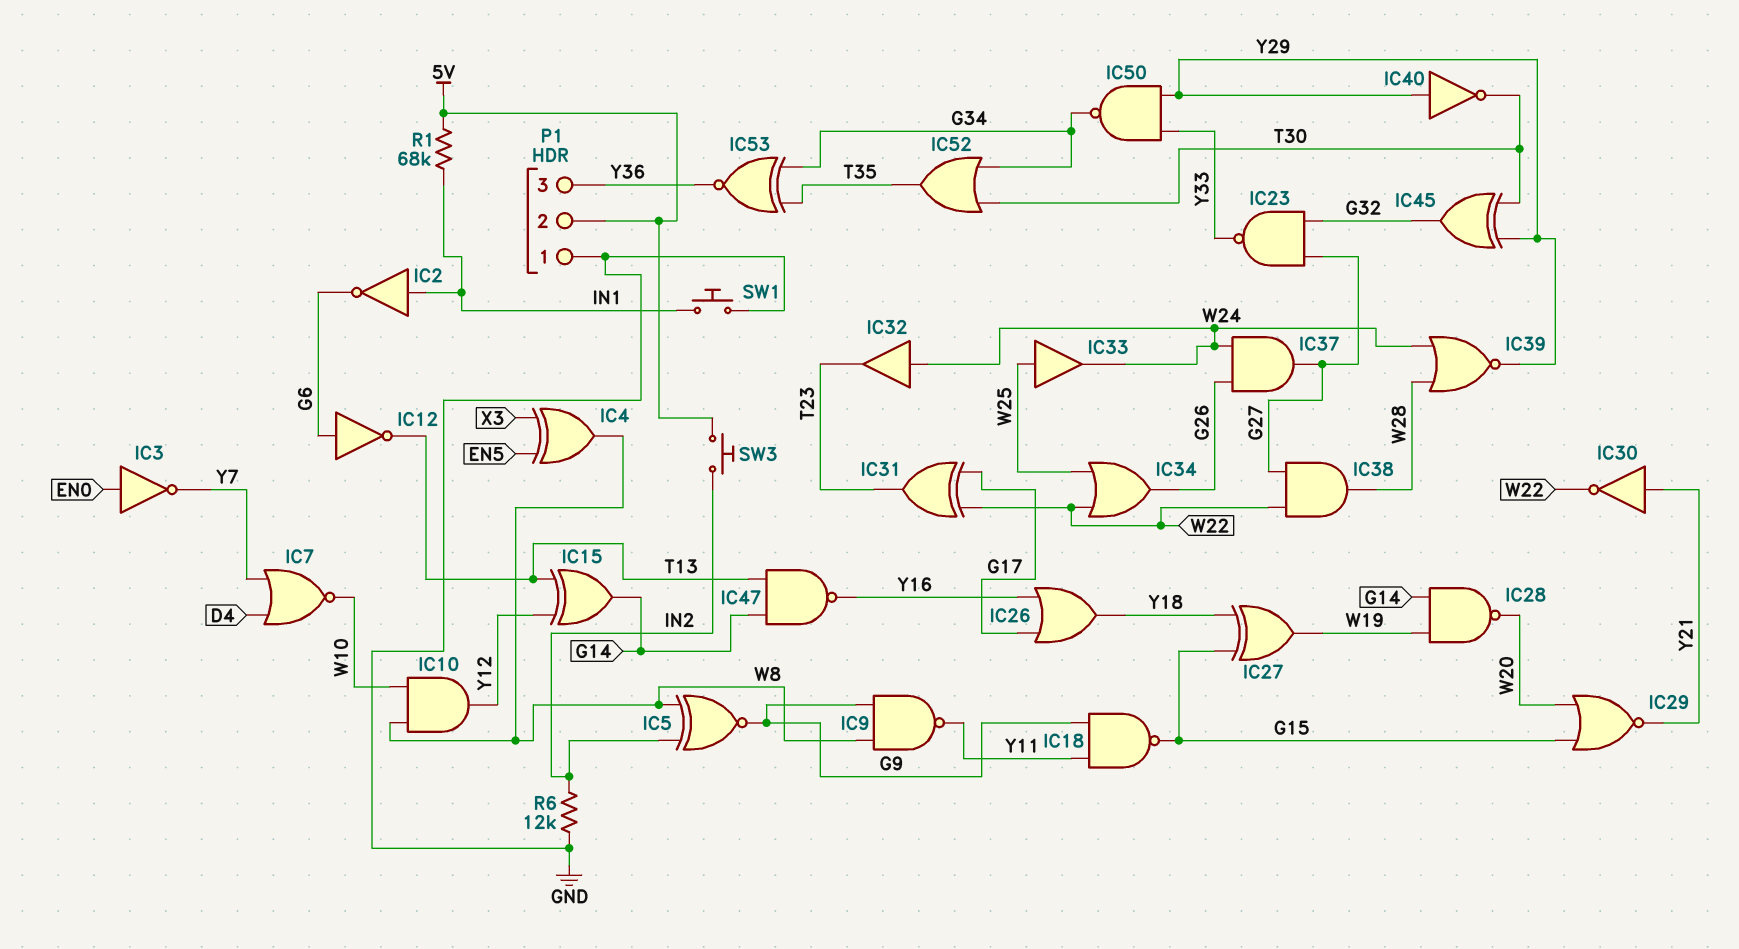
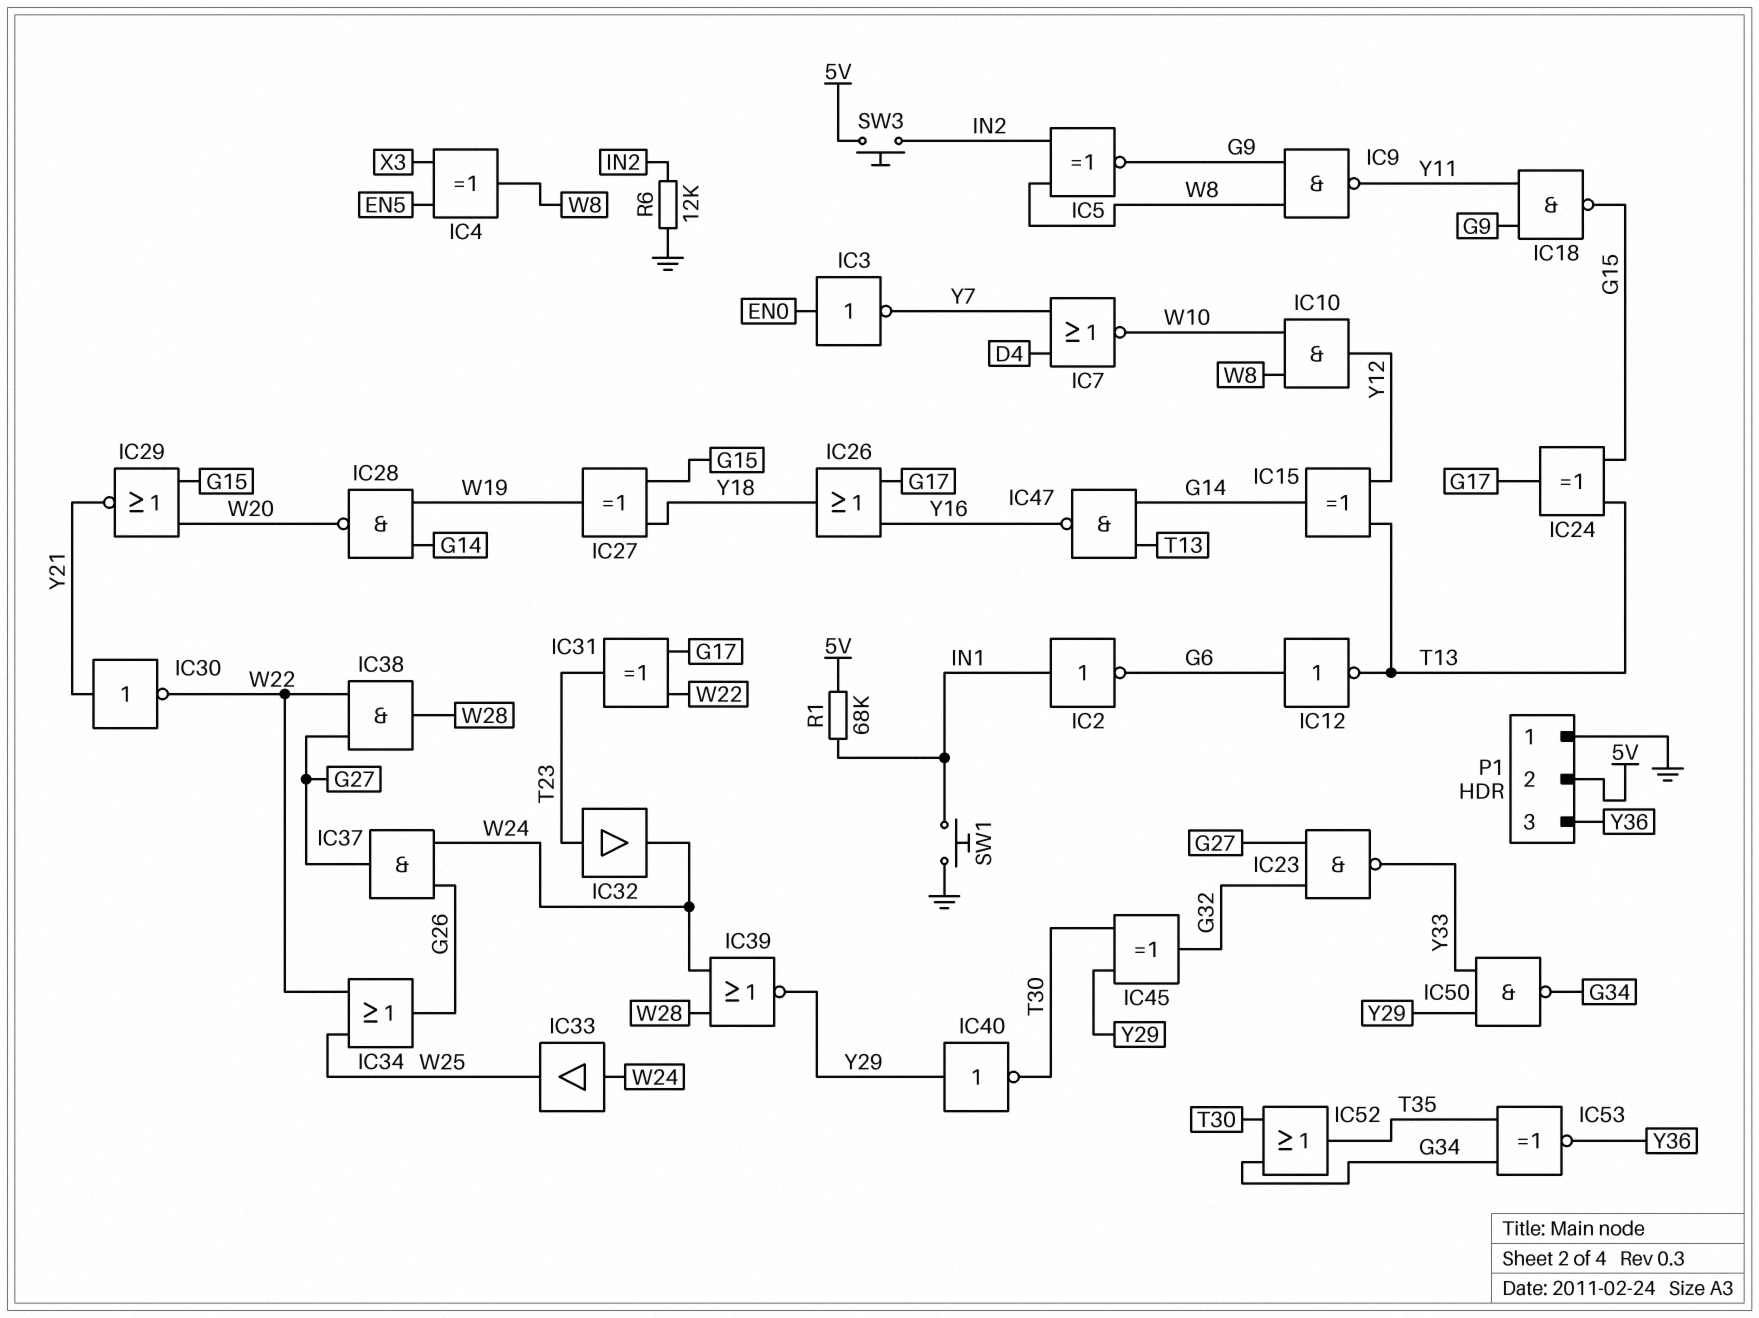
IC24: none -> XOR (in G15, in T13, out G17)
IC32: buffer (in W24, out T23) -> buffer (in T23, out W24)
IC33: buffer (in W25, out W24) -> buffer (in W24, out W25)

